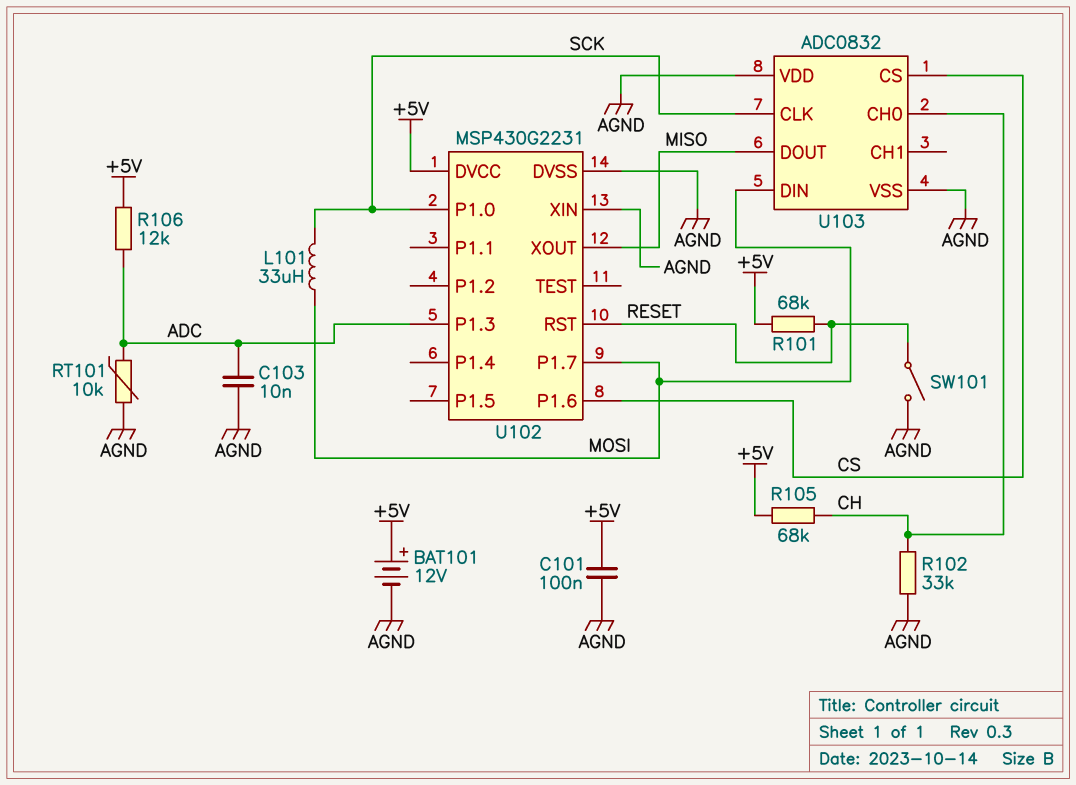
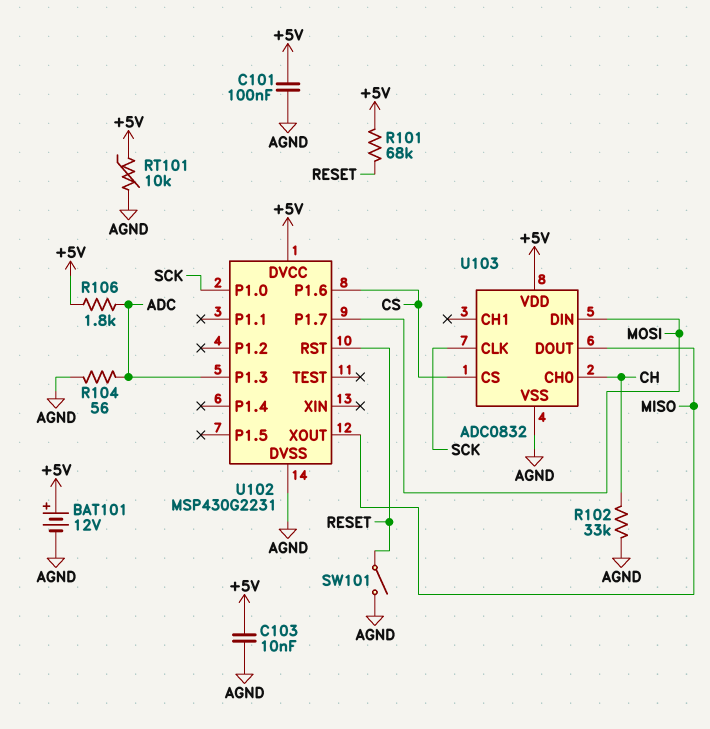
C103: 10nF (ADC, AGND) -> 10nF (+5V, AGND)
L101: 33uH (MOSI, SCK) -> none
R104: none -> 56 (ADC, AGND)
R105: 68k (+5V, CH) -> none
R106: 12k (+5V, ADC) -> 1.8k (+5V, ADC)
RT101: 10k (ADC, AGND) -> 10k (+5V, AGND)
U102 pin XIN: AGND -> none
U103 pin VDD: AGND -> +5V

